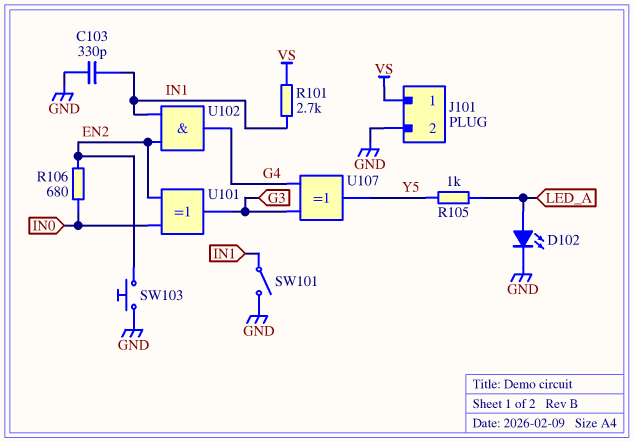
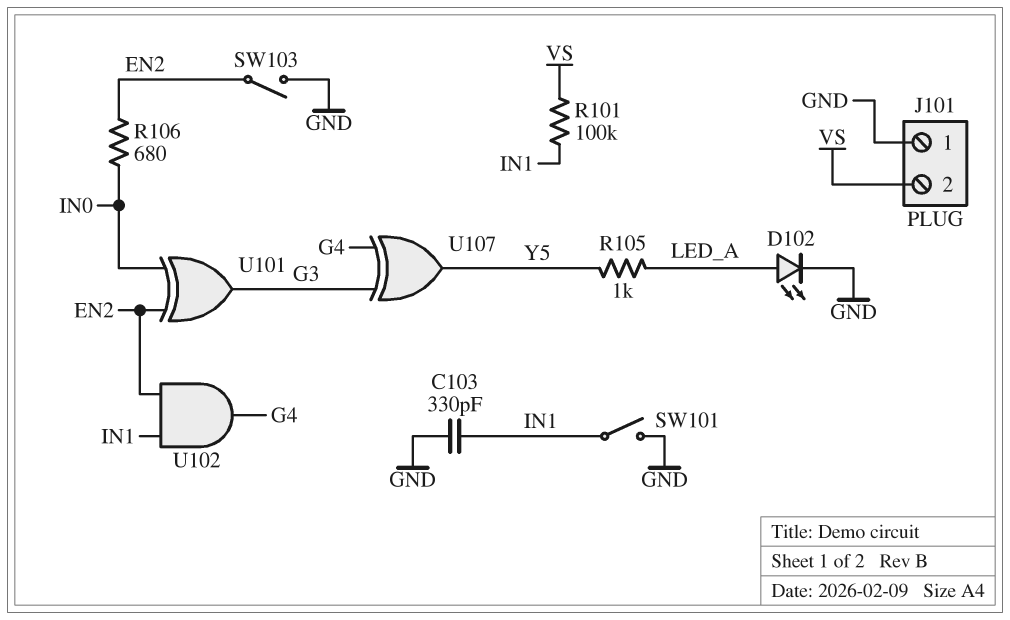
J101 pin 1: VS -> GND
J101 pin 2: GND -> VS
R101: 2.7k (IN1, VS) -> 100k (IN1, VS)
SW103: button (EN2, GND) -> switch (EN2, GND)

